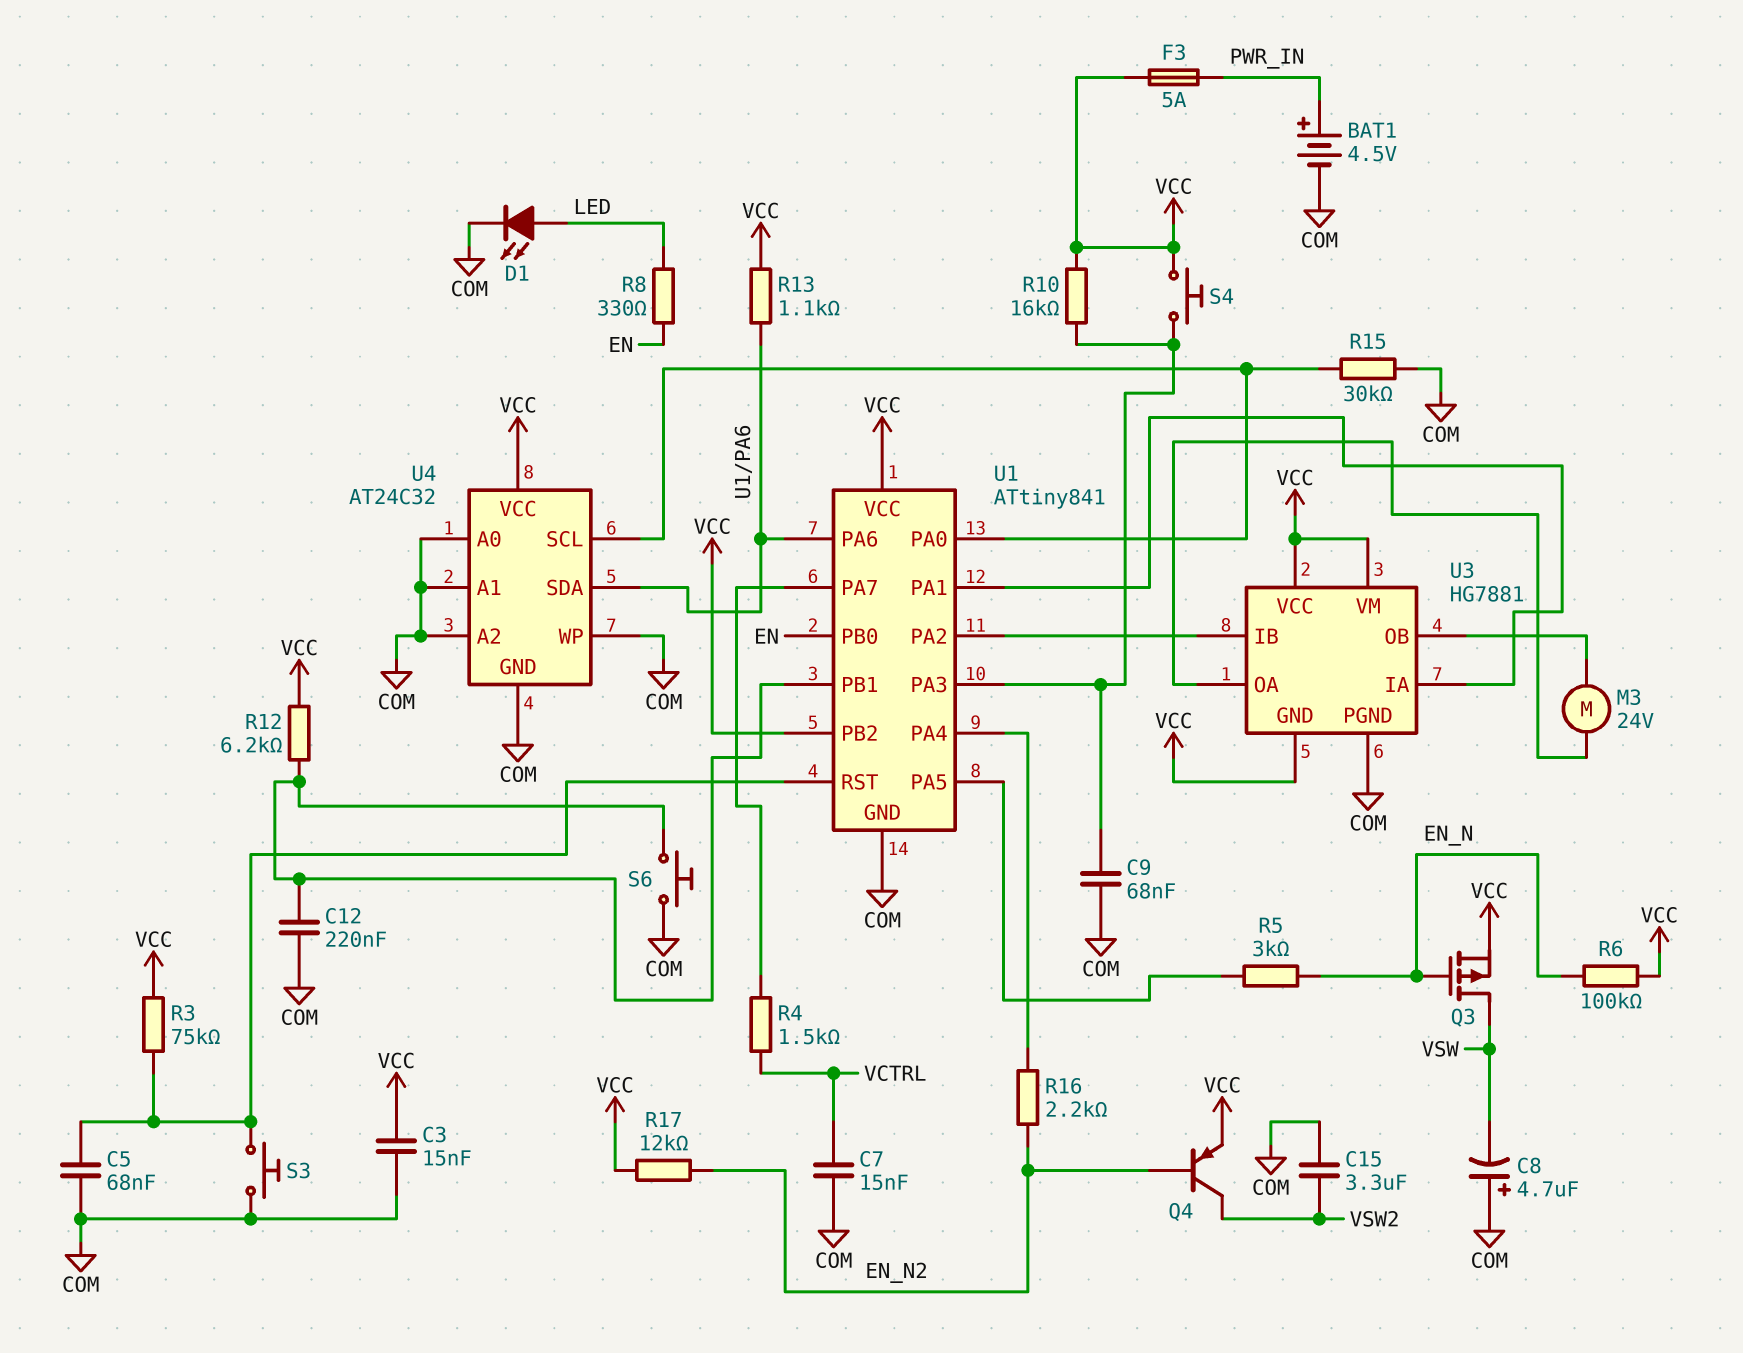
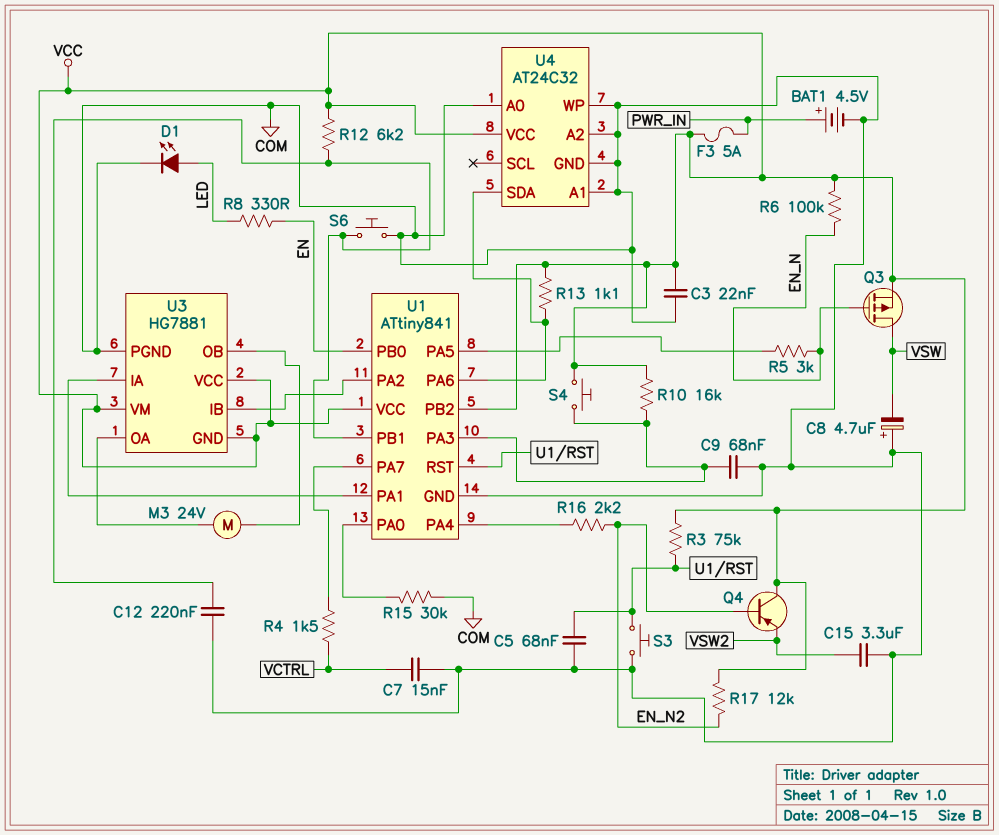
C3: 15nF (COM, VCC) -> 22nF (COM, VCC)
Q4: PNP (B EN_N2, C VSW2, E VCC) -> PNP (B EN_N2, C VCC, E VSW2)
U4 pin SCL: U1/PA0 -> none

